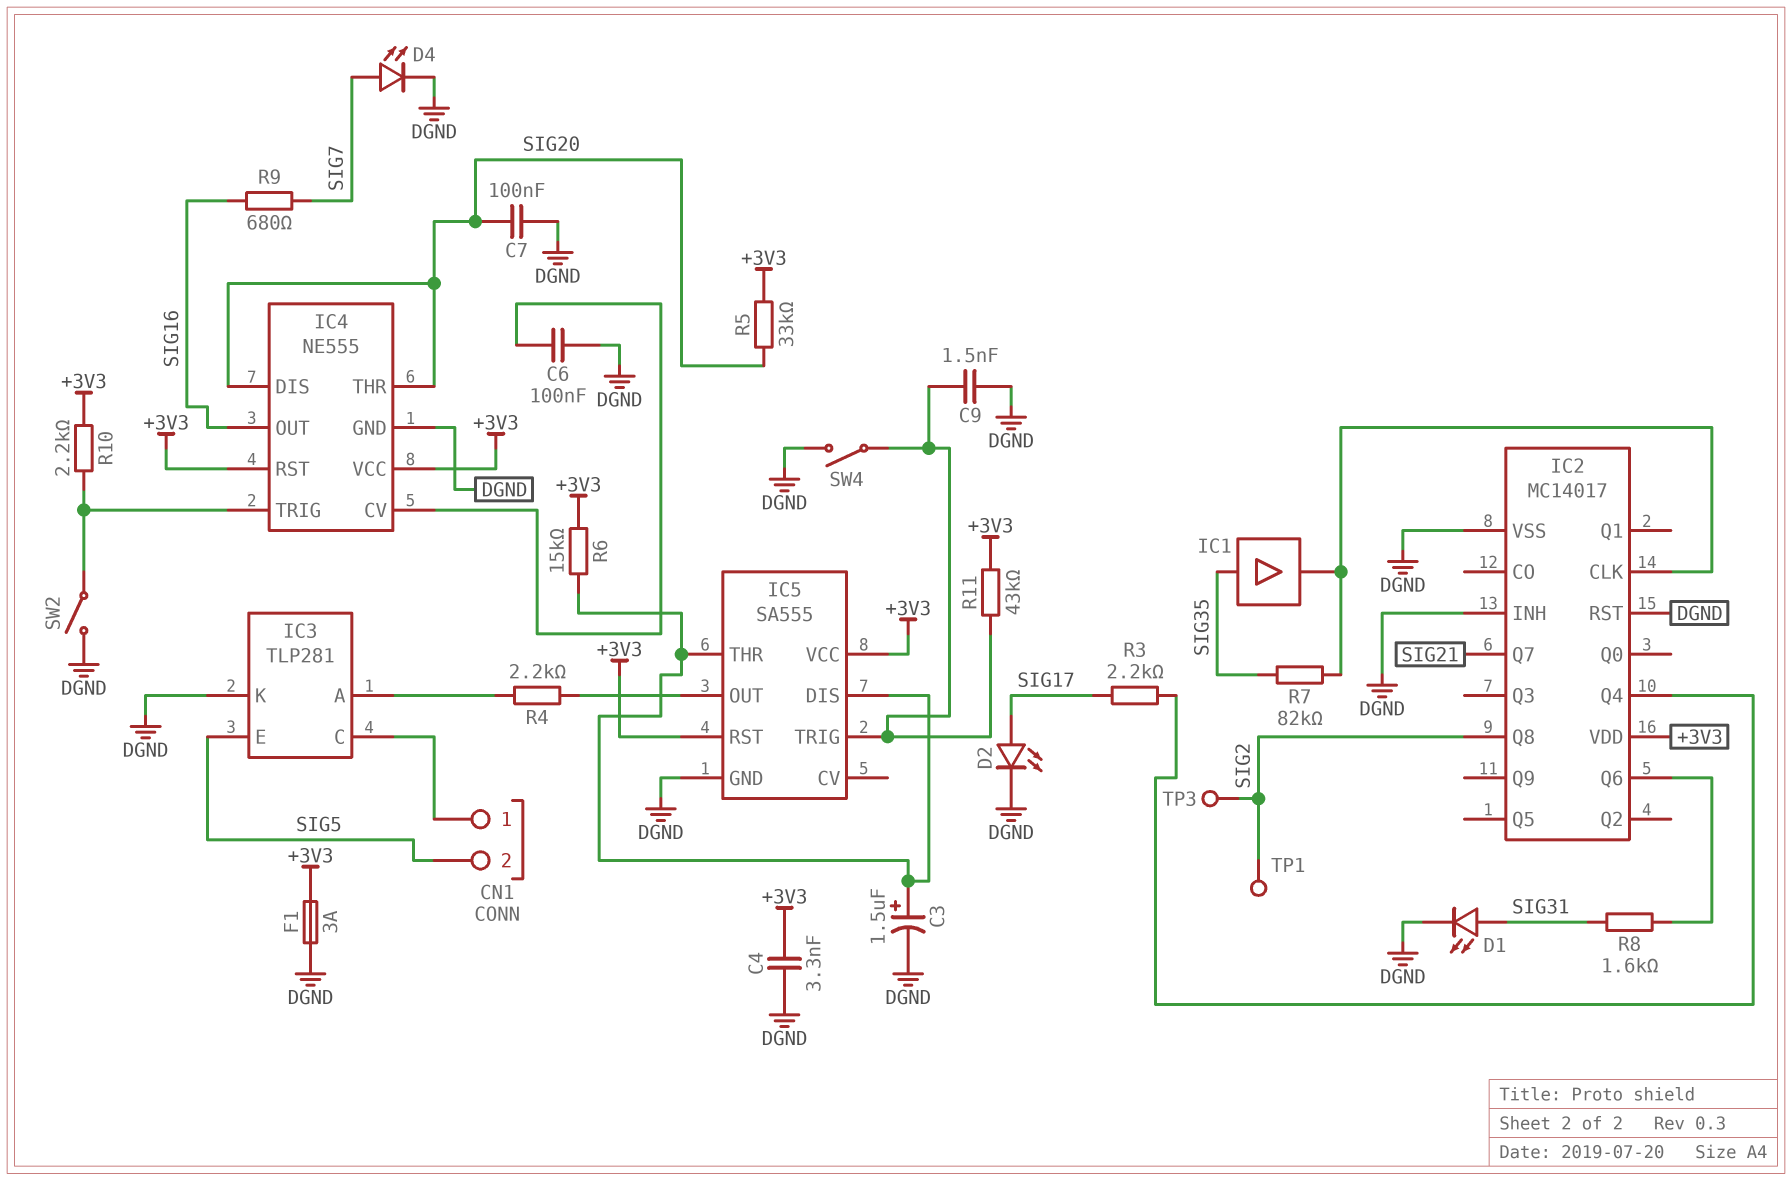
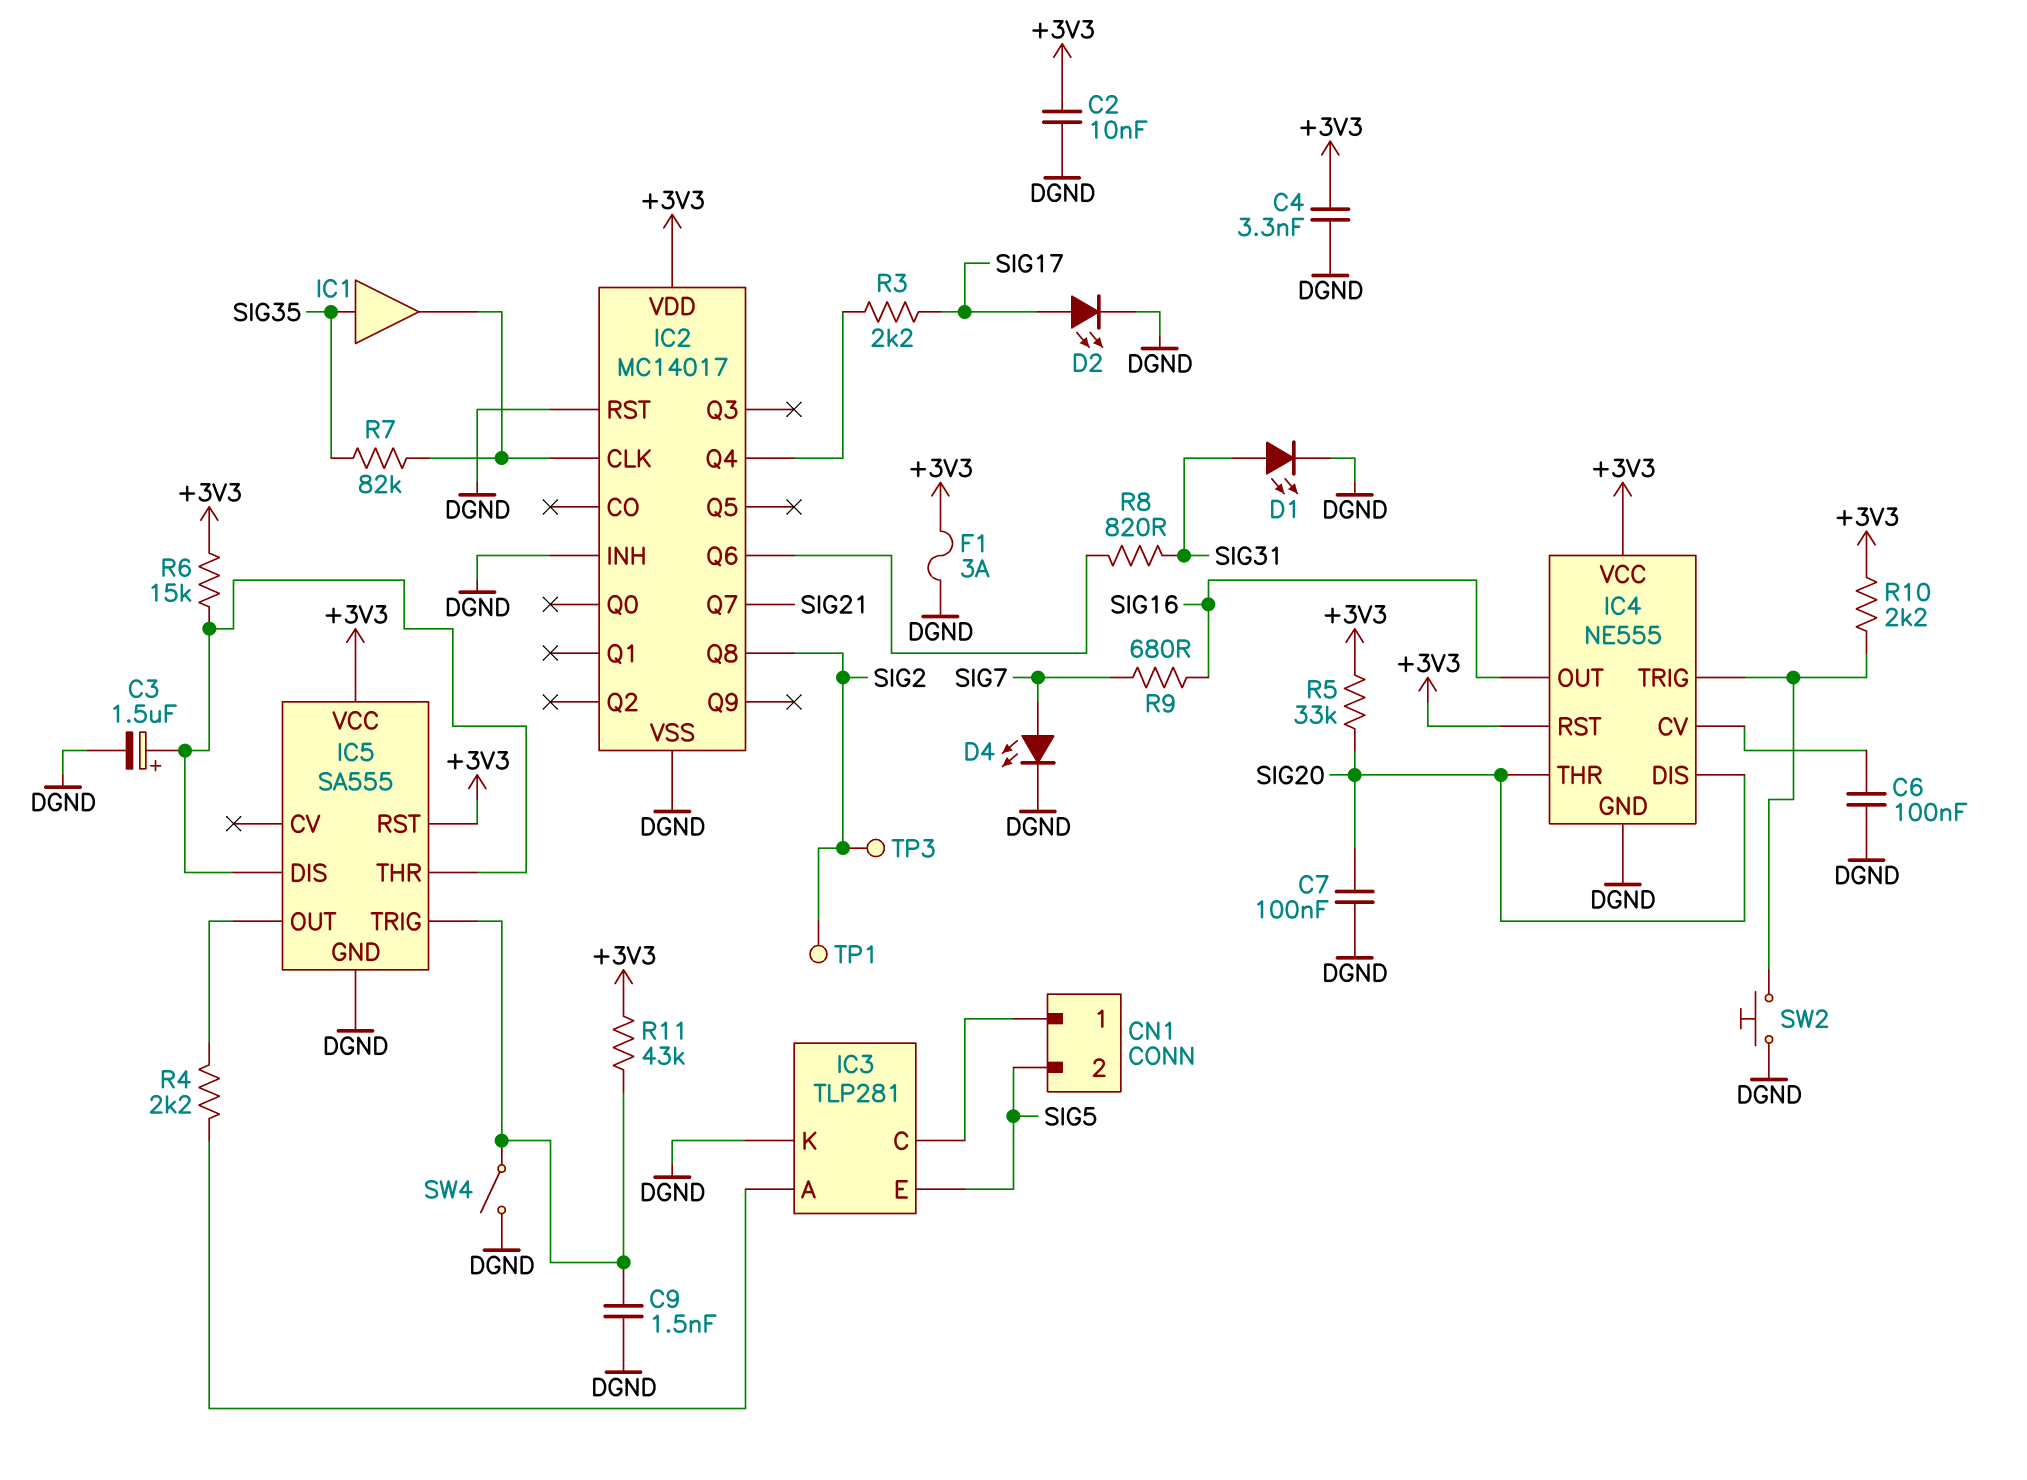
C2: none -> 10nF (+3V3, DGND)
R8: 1.6k (IC2/Q6, SIG31) -> 820 (IC2/Q6, SIG31)
SW2: switch (DGND, IC4/TRIG) -> button (DGND, IC4/TRIG)

